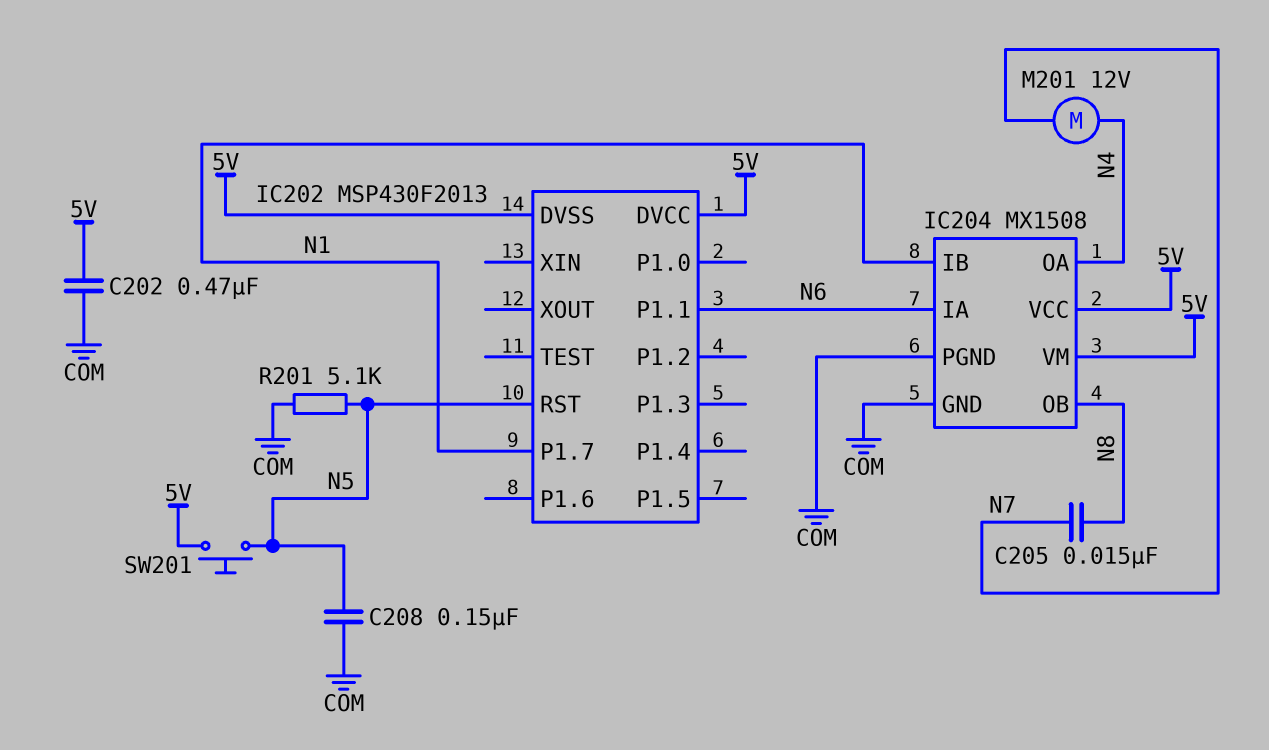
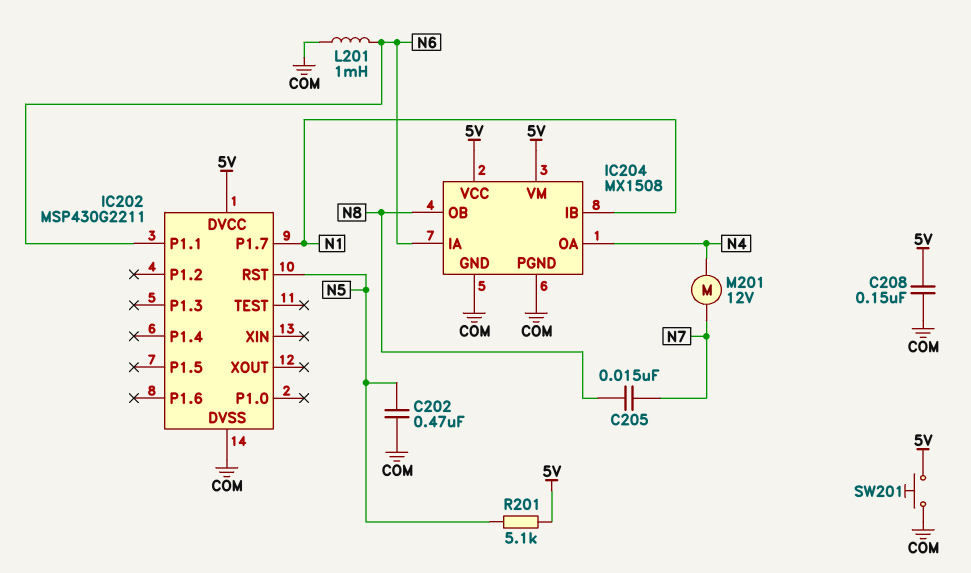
C202: 470nF (5V, COM) -> 470nF (COM, N5)
C208: 150nF (COM, N5) -> 150nF (5V, COM)
IC202: MSP430F2013 -> MSP430G2211
IC202 pin DVSS: 5V -> COM
L201: none -> 1mH (COM, N6)
R201: 5.1k (COM, N5) -> 5.1k (5V, N5)
SW201: button (5V, N5) -> button (5V, COM)

